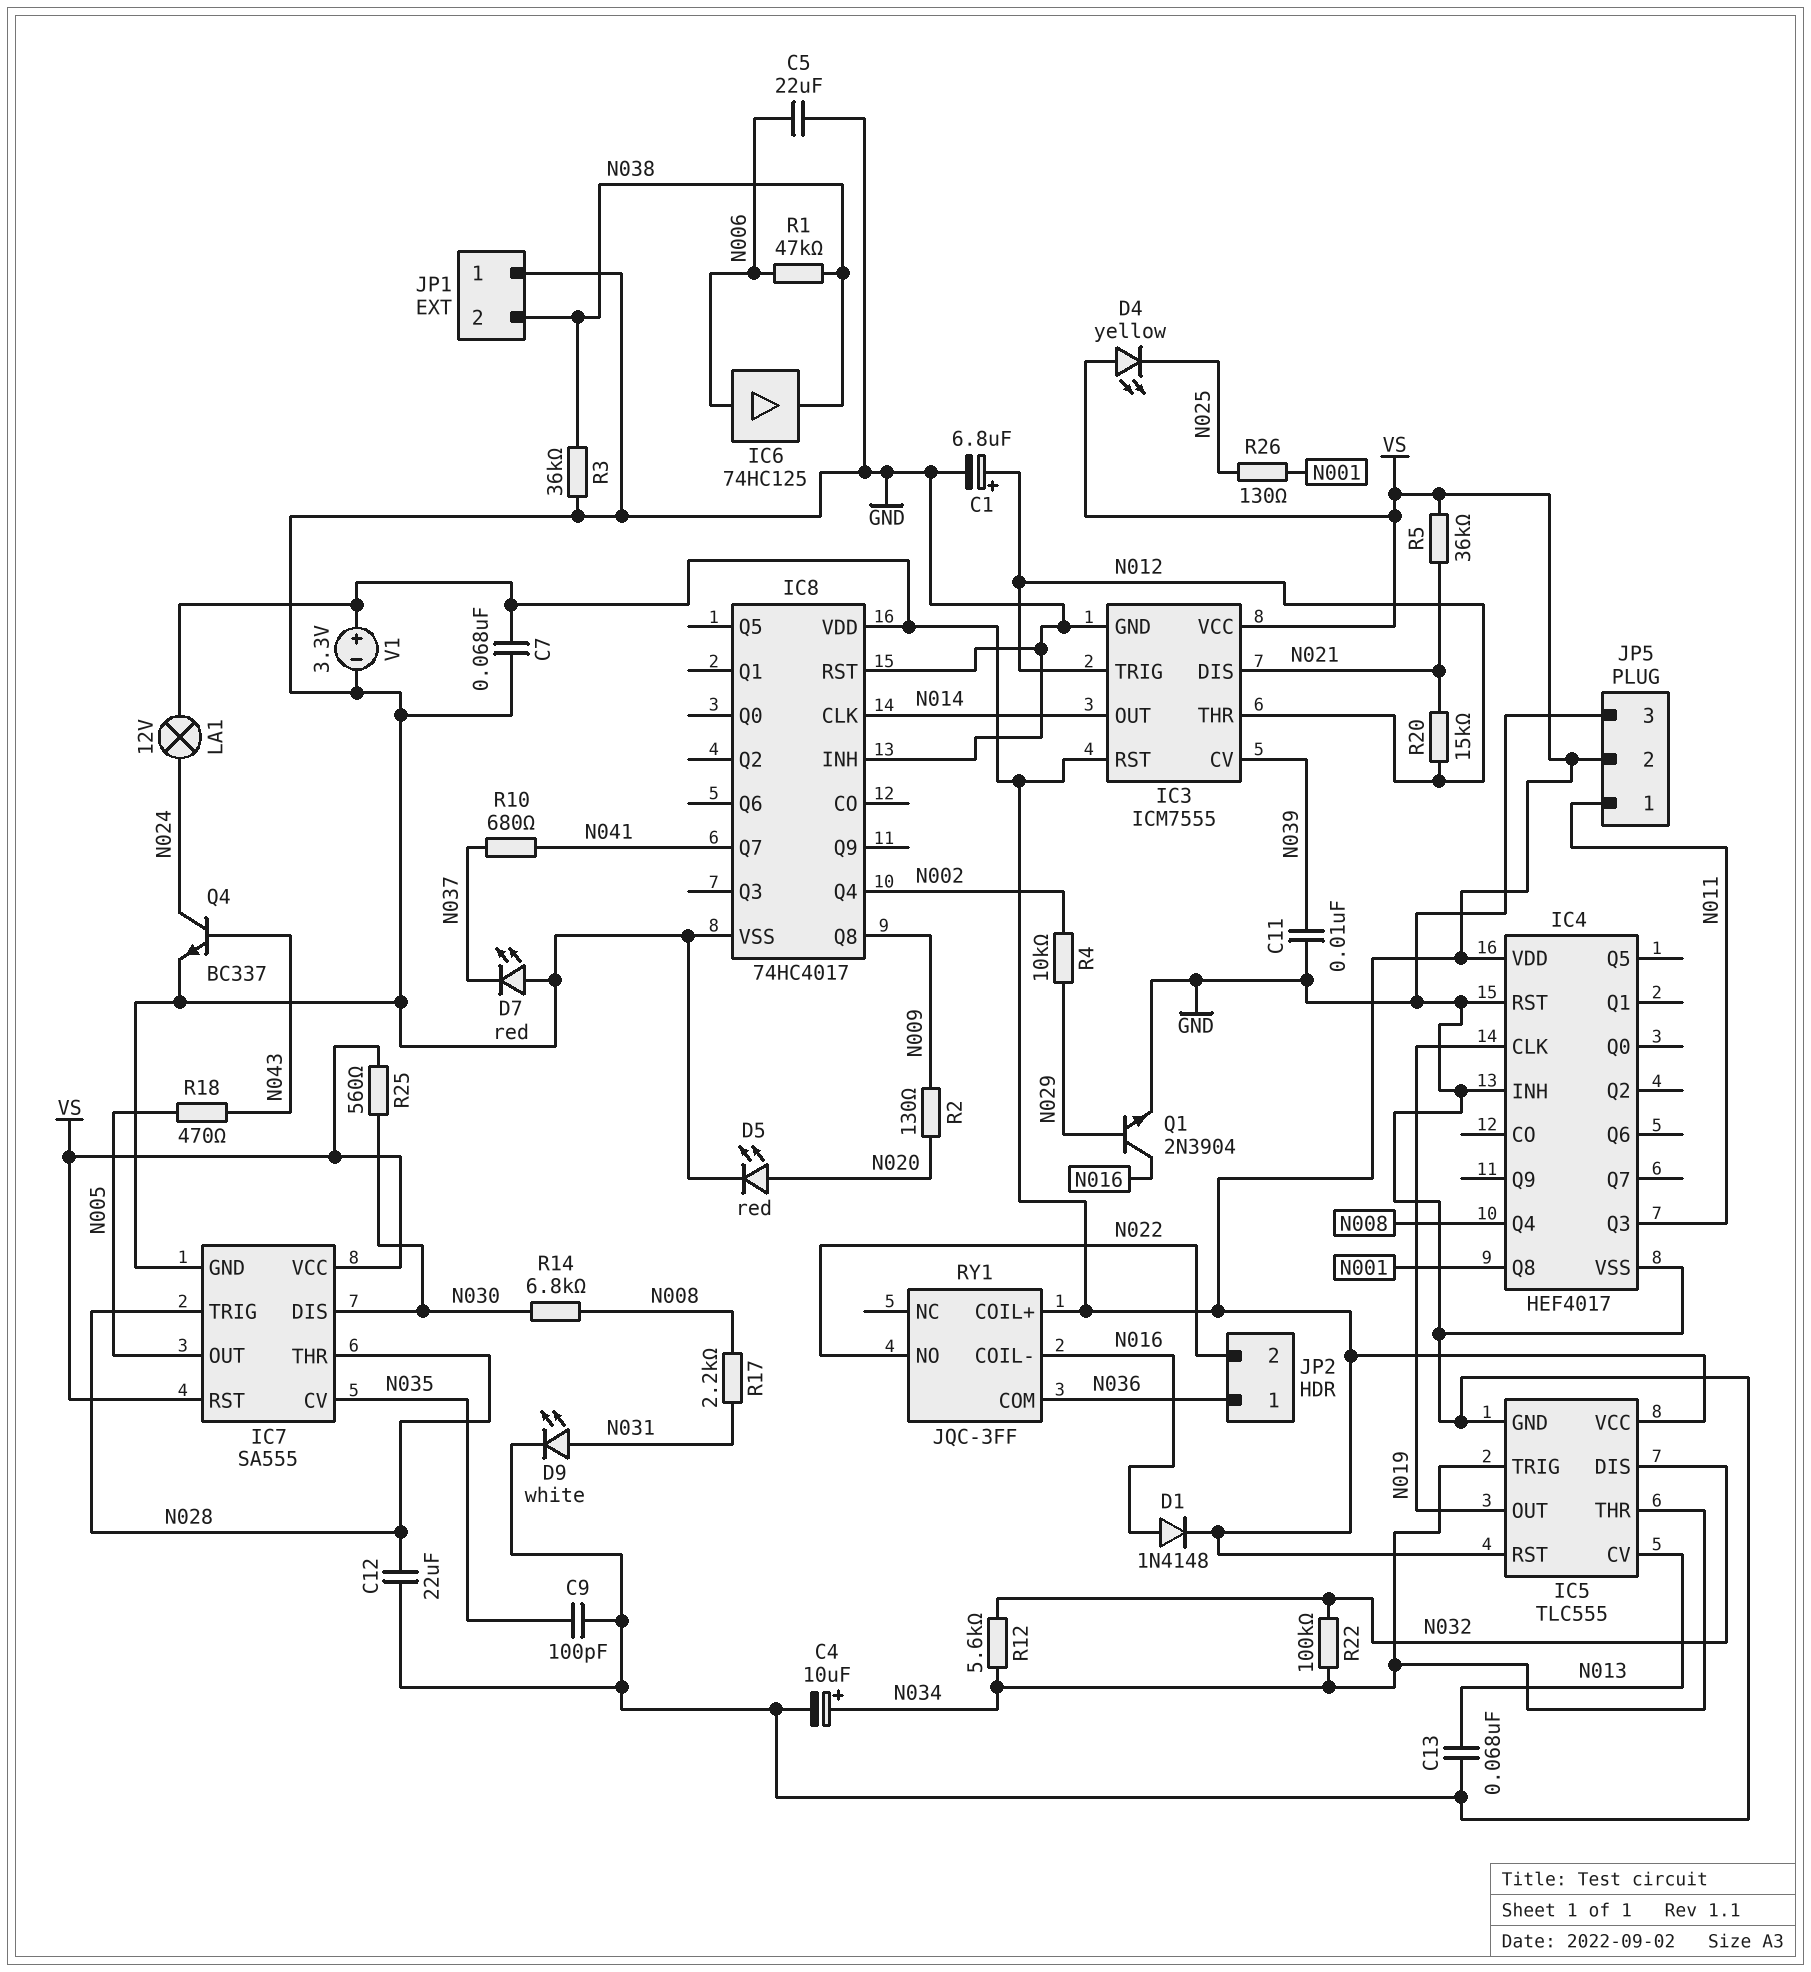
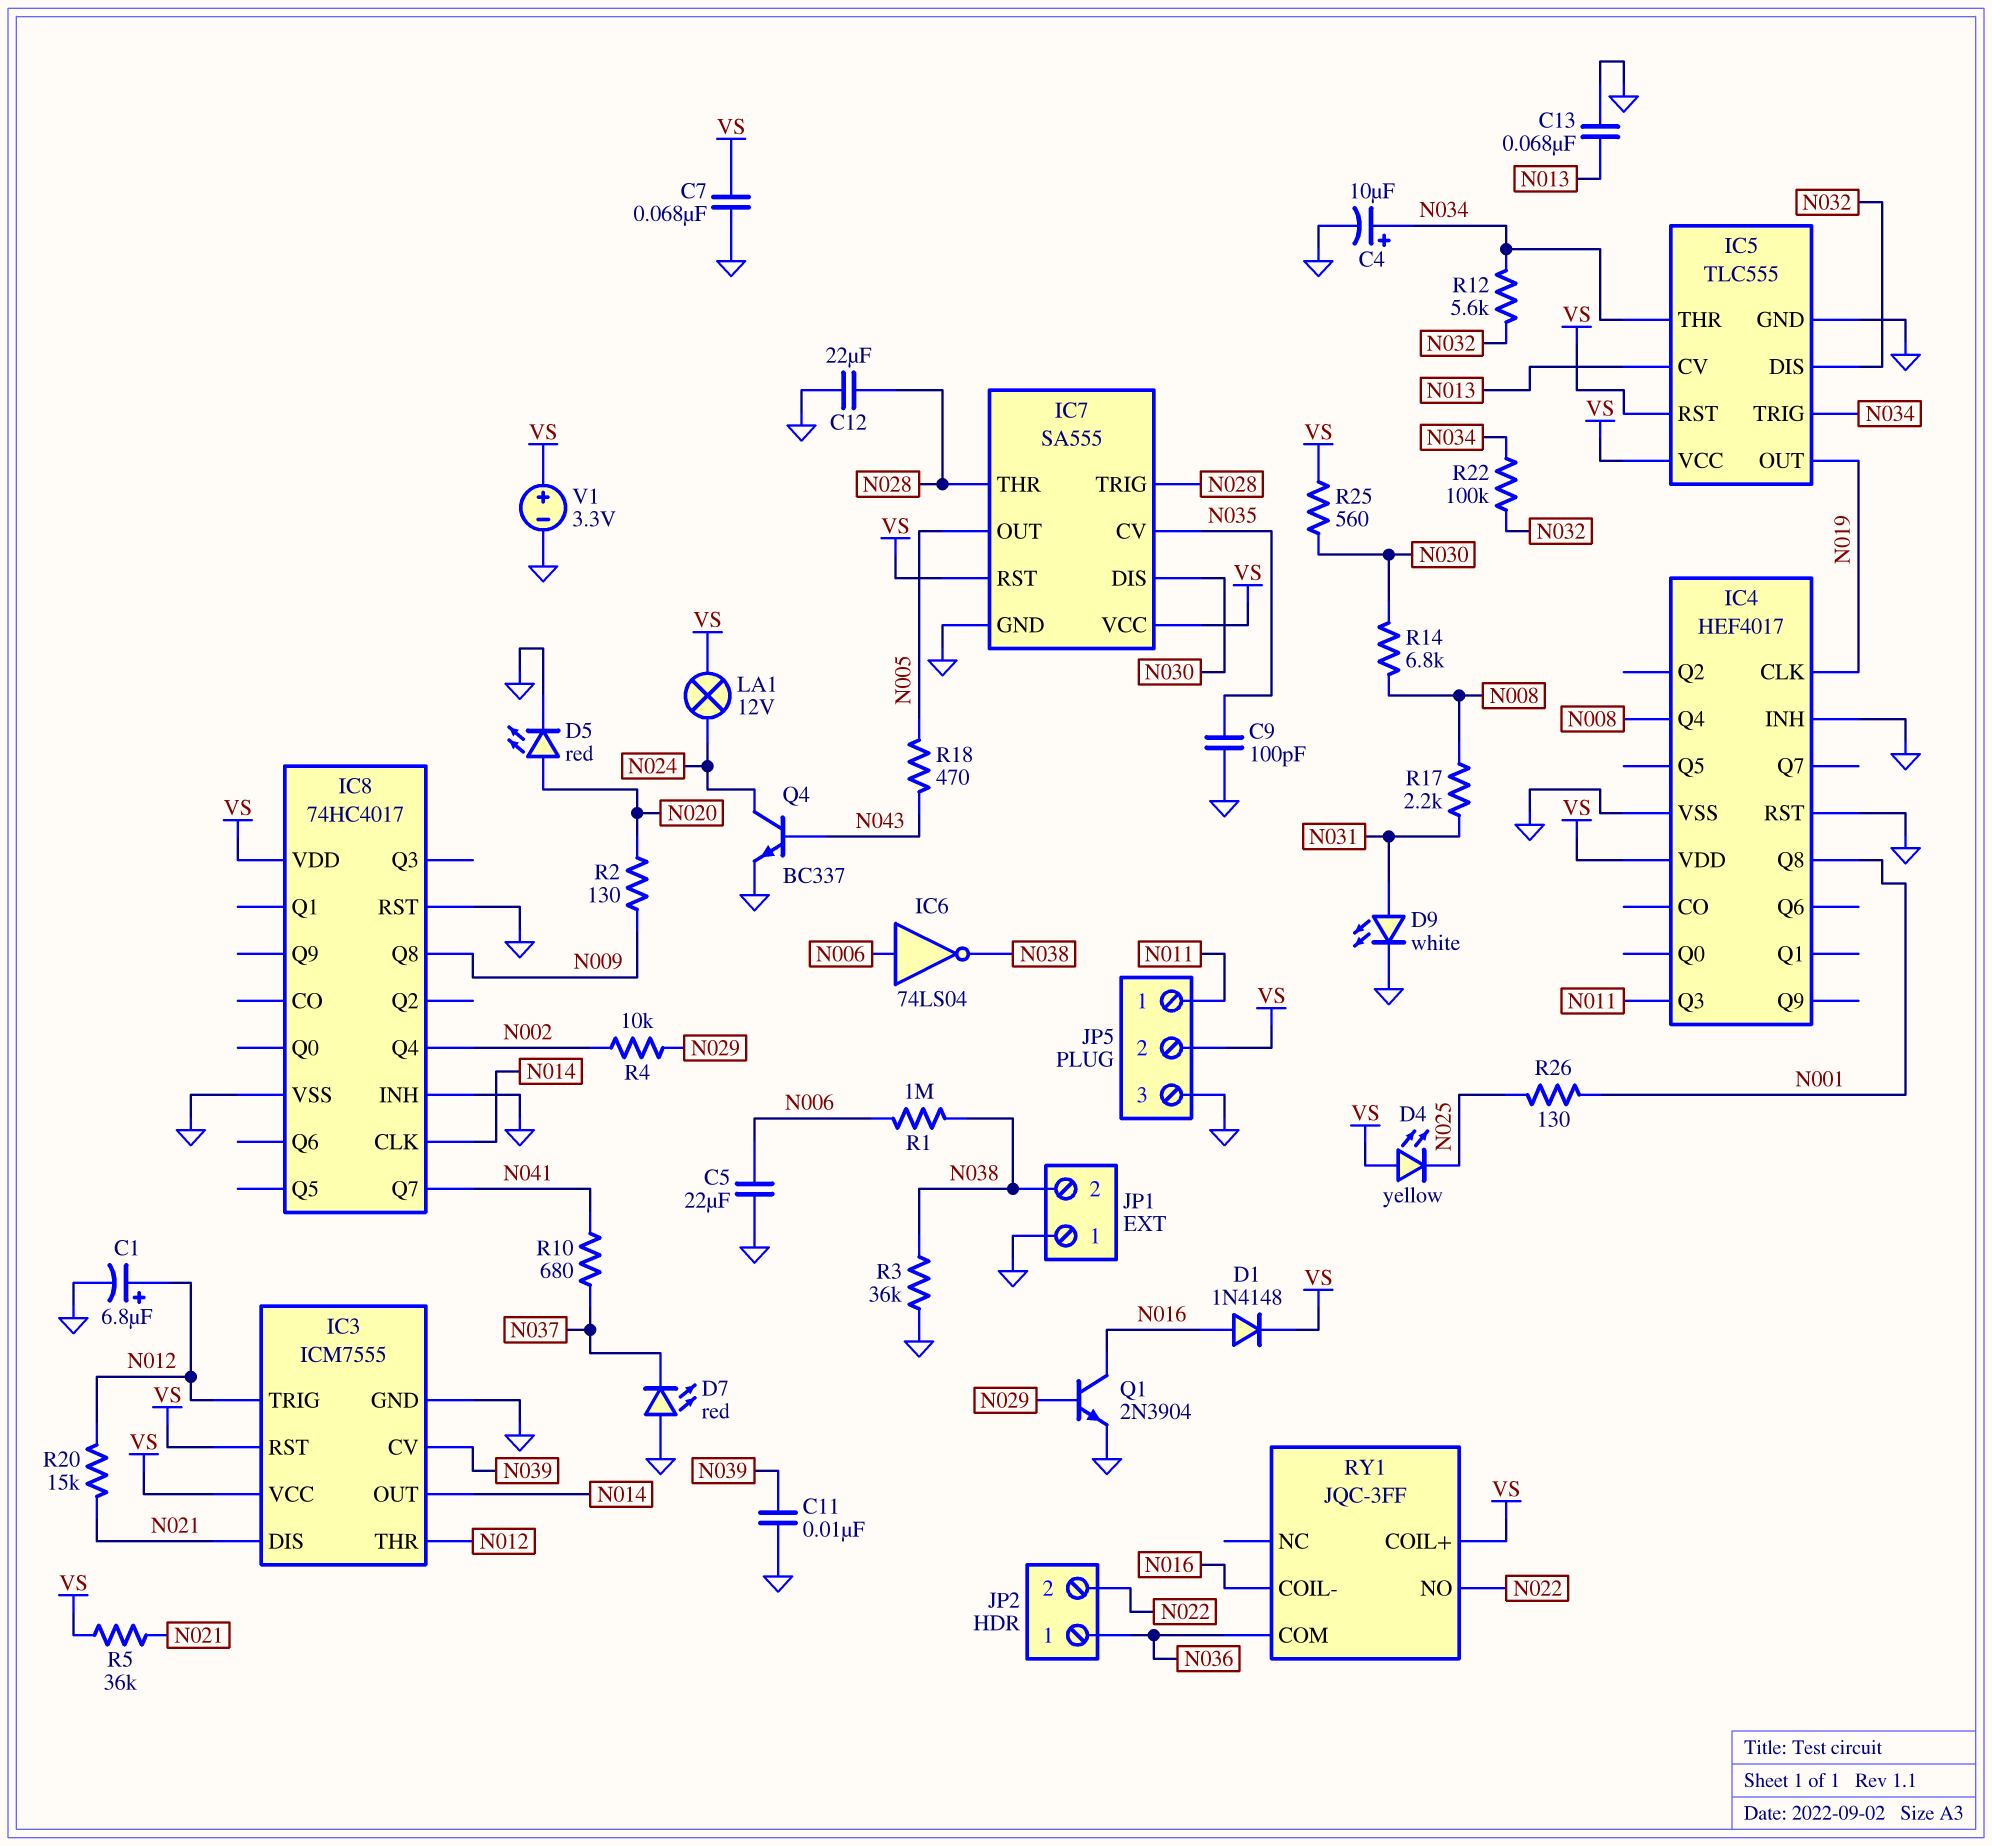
IC6: buffer 74HC125 (in N006, out N038) -> NOT 74LS04 (in N006, out N038)
R1: 47k (N006, N038) -> 1M (N006, N038)

